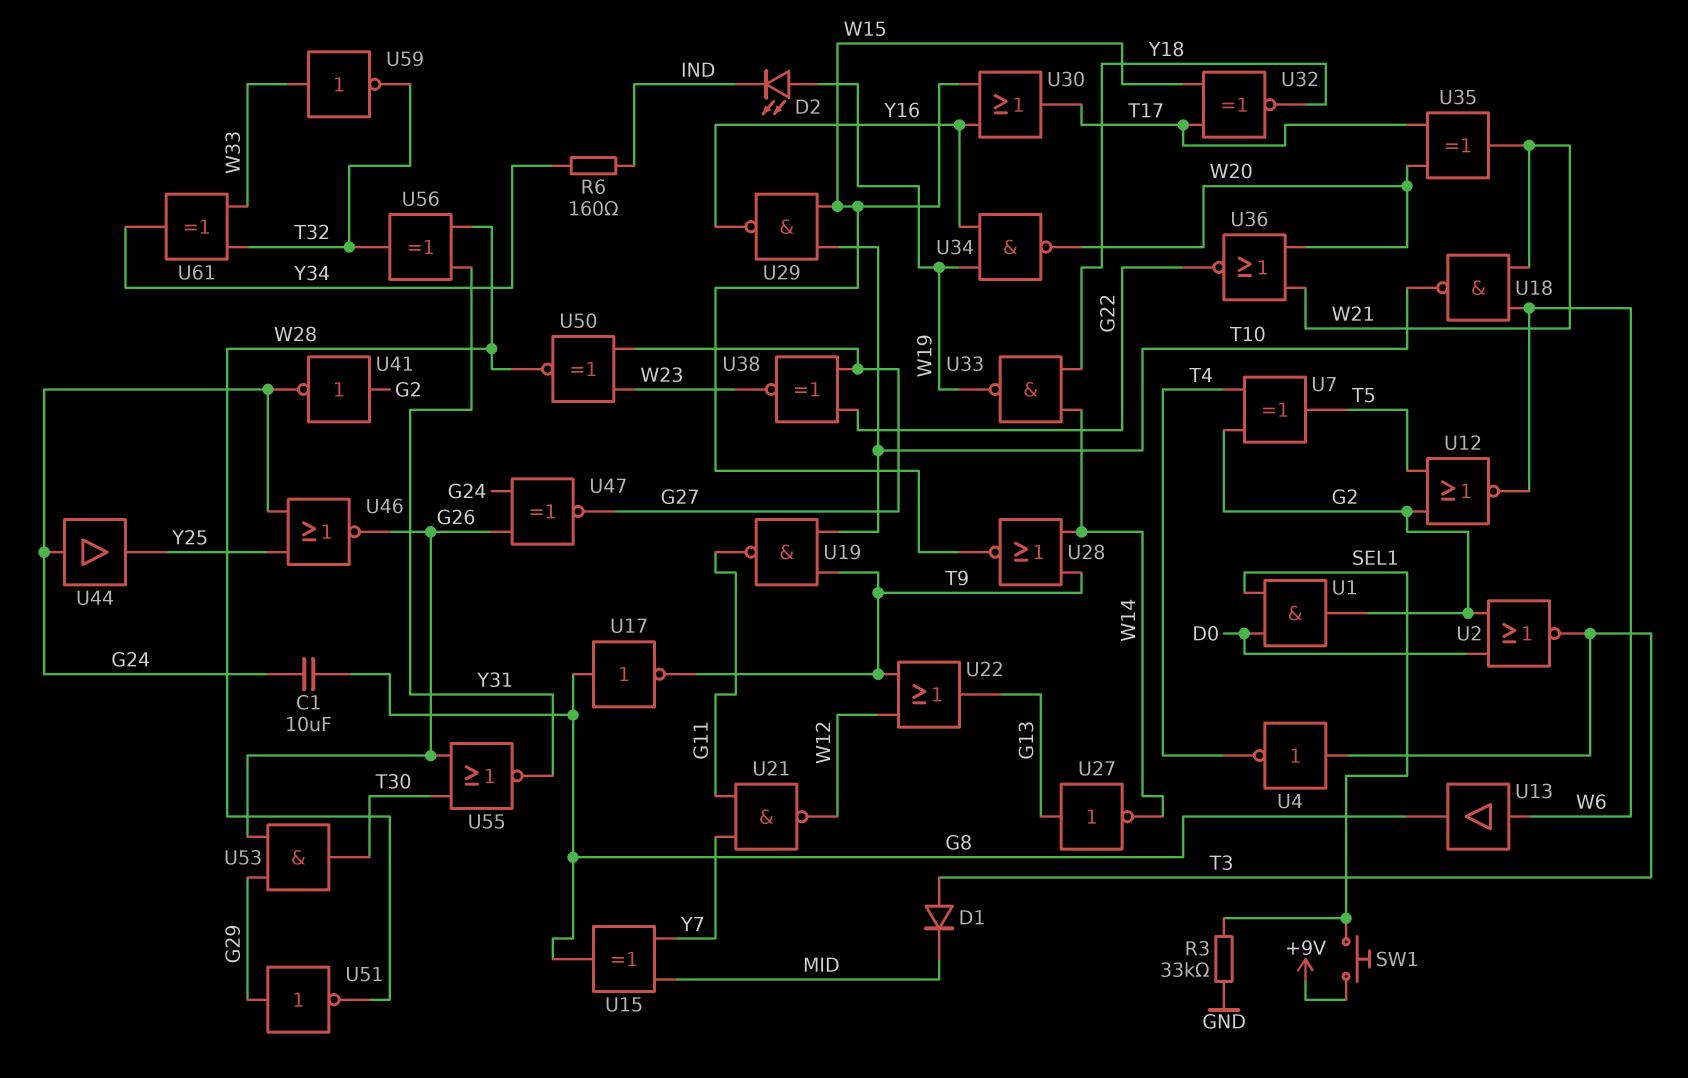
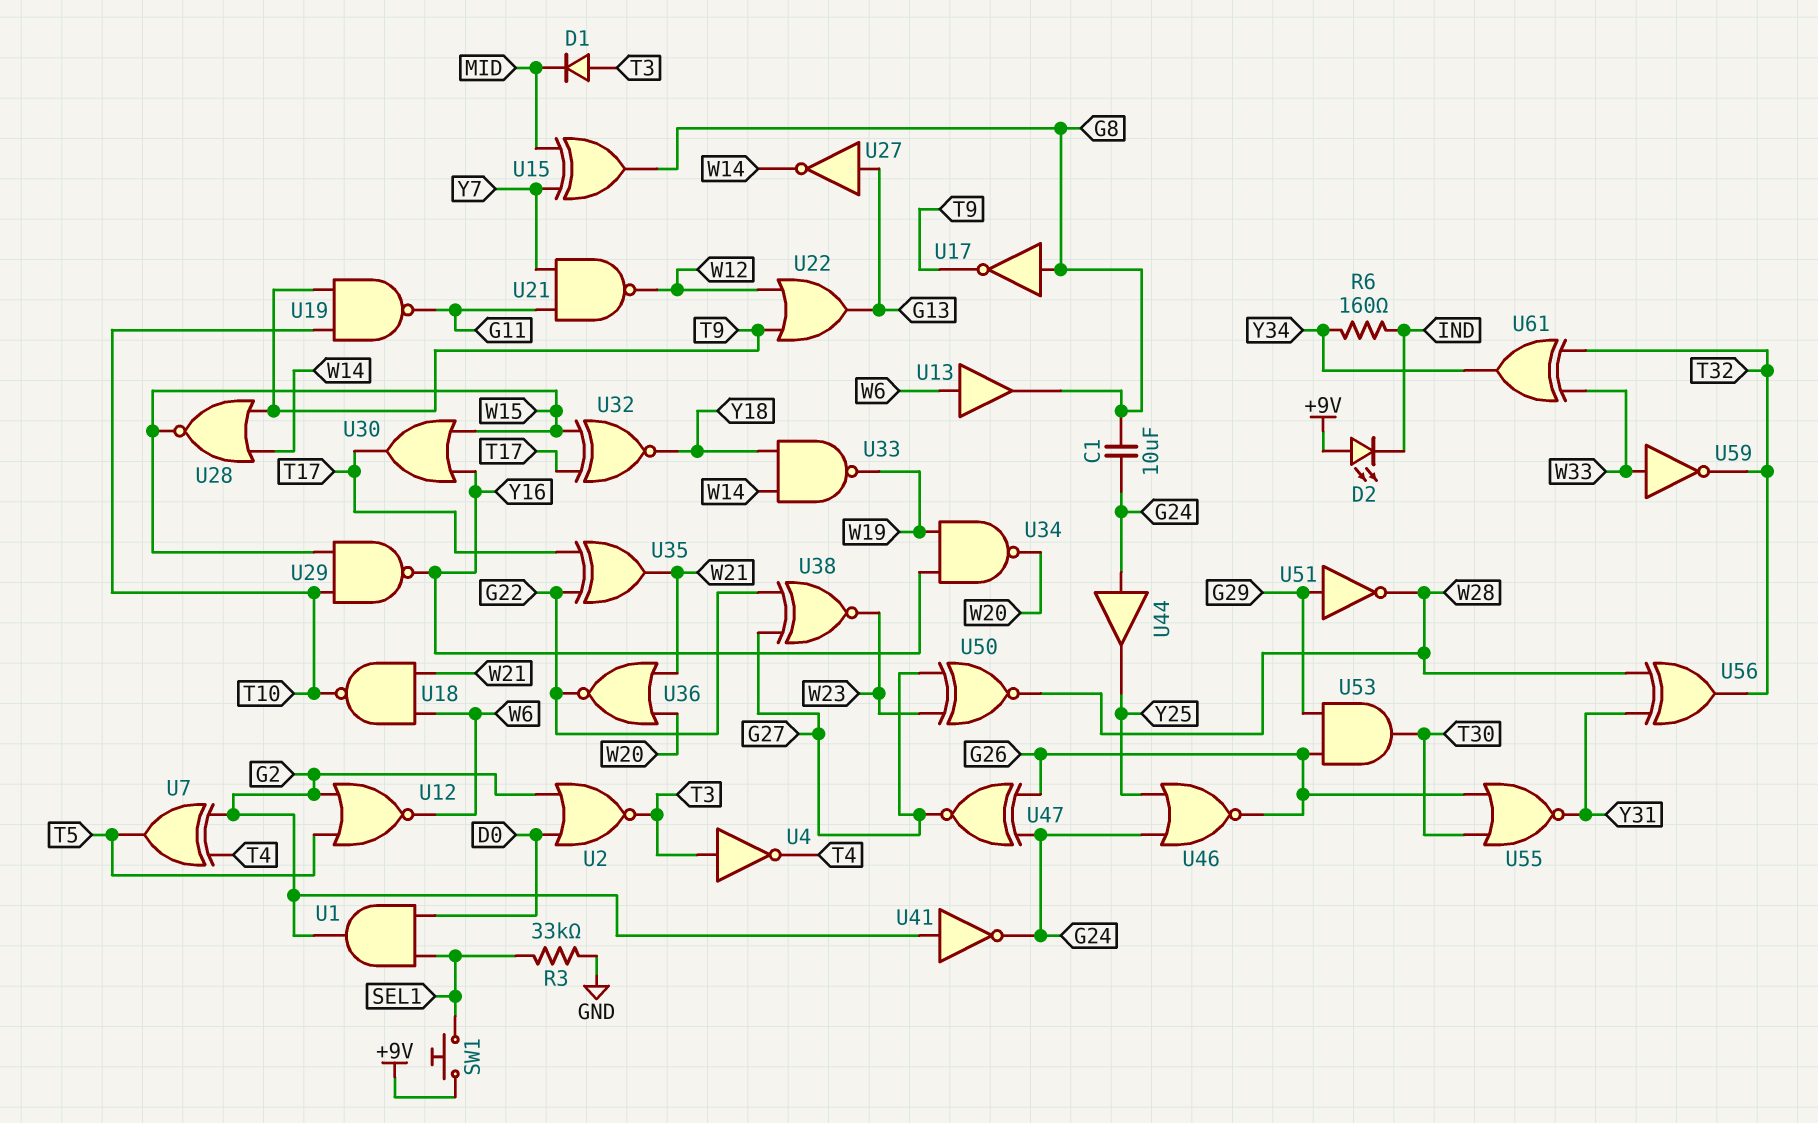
D2: LED (A W19, K IND) -> LED (A +9V, K IND)
U35: XOR (in T17, in W20, out W21) -> XOR (in G22, in T17, out W21)

